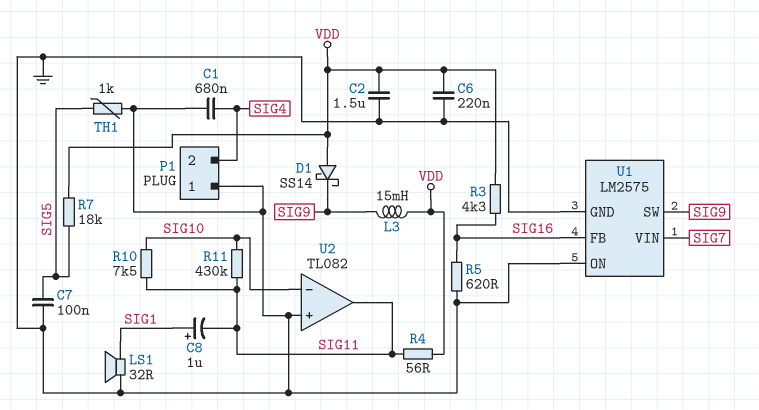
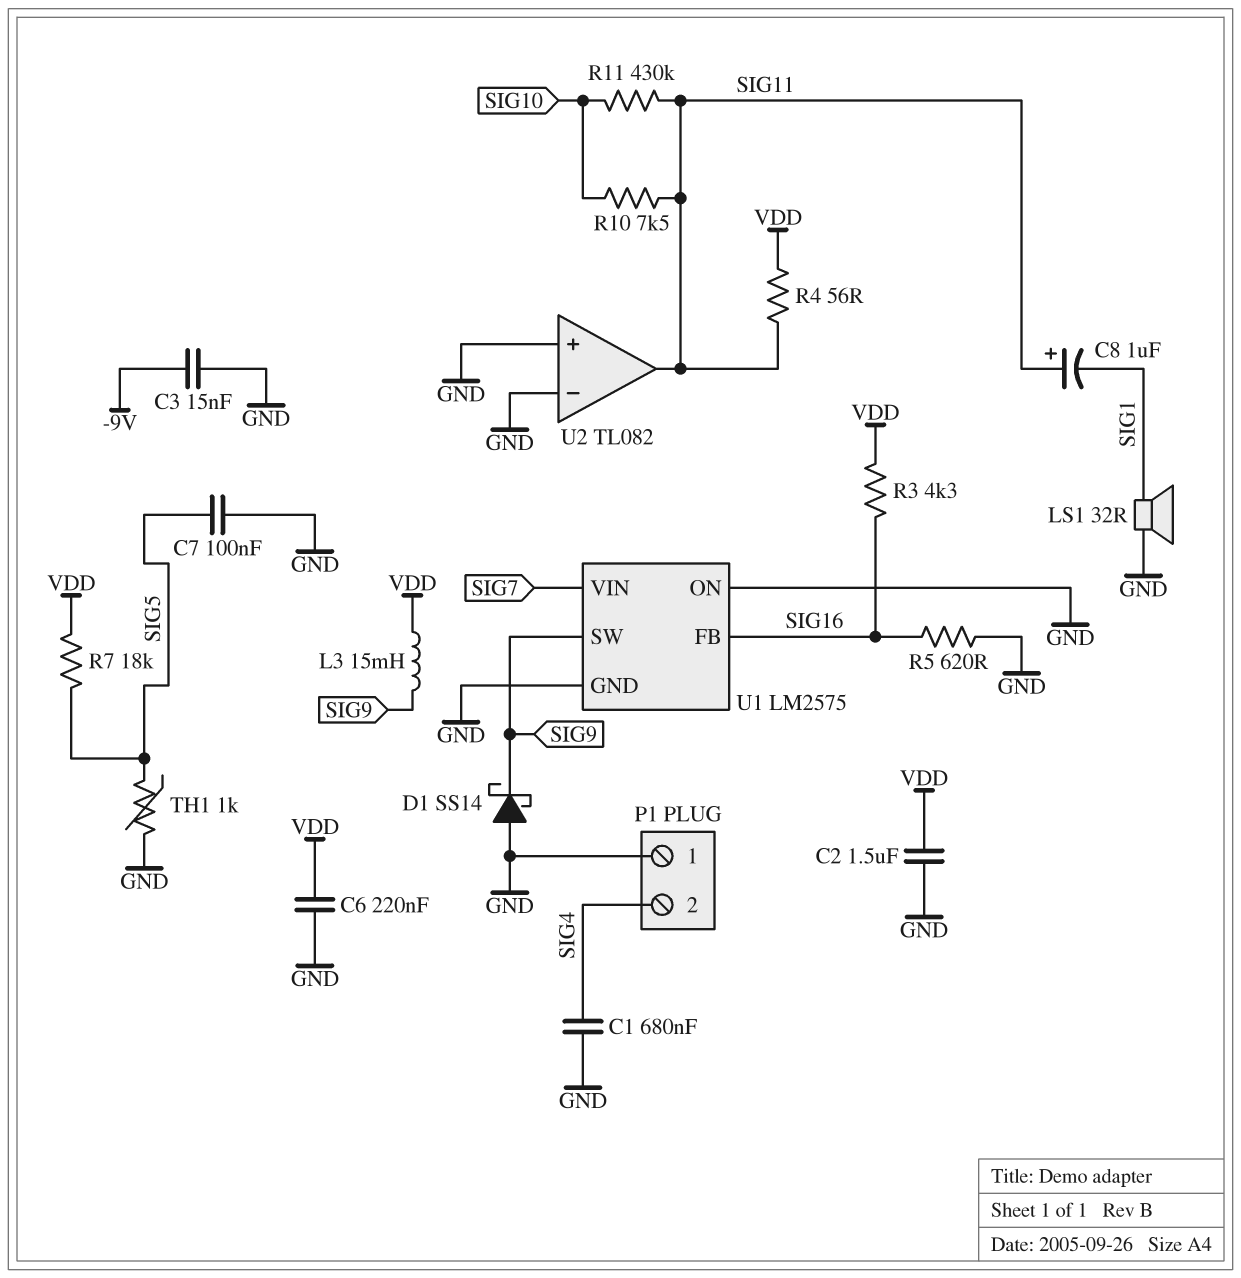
C3: none -> 15nF (-9V, GND)
C8: 1uF (plus SIG1, minus SIG11) -> 1uF (plus SIG11, minus SIG1)
D1: schottky SS14 (A VDD, K SIG9) -> schottky SS14 (A GND, K SIG9)
U2 pin in-: SIG10 -> GND

